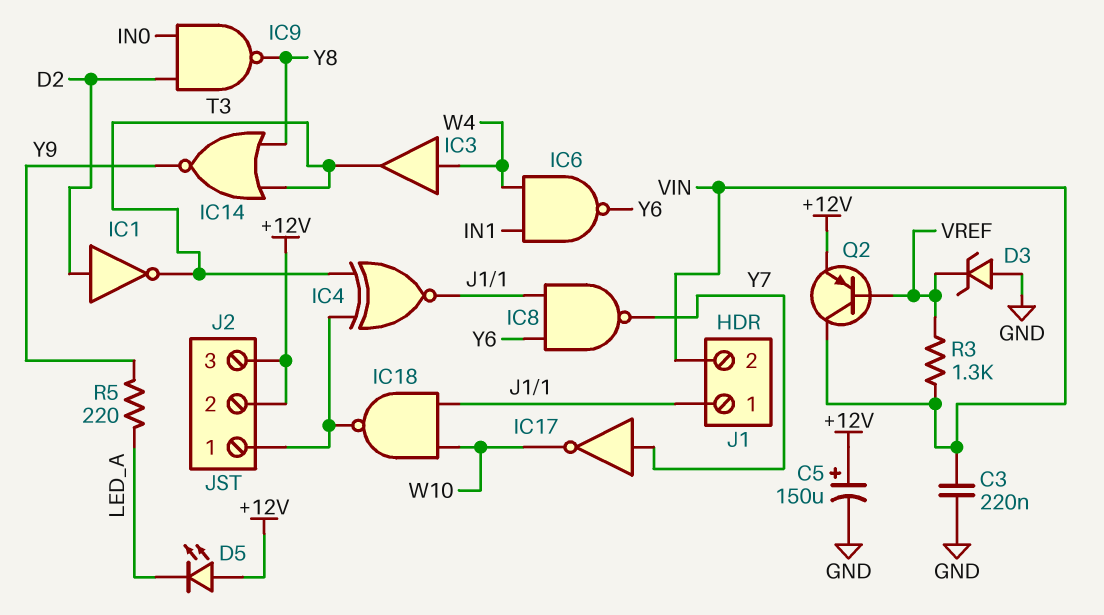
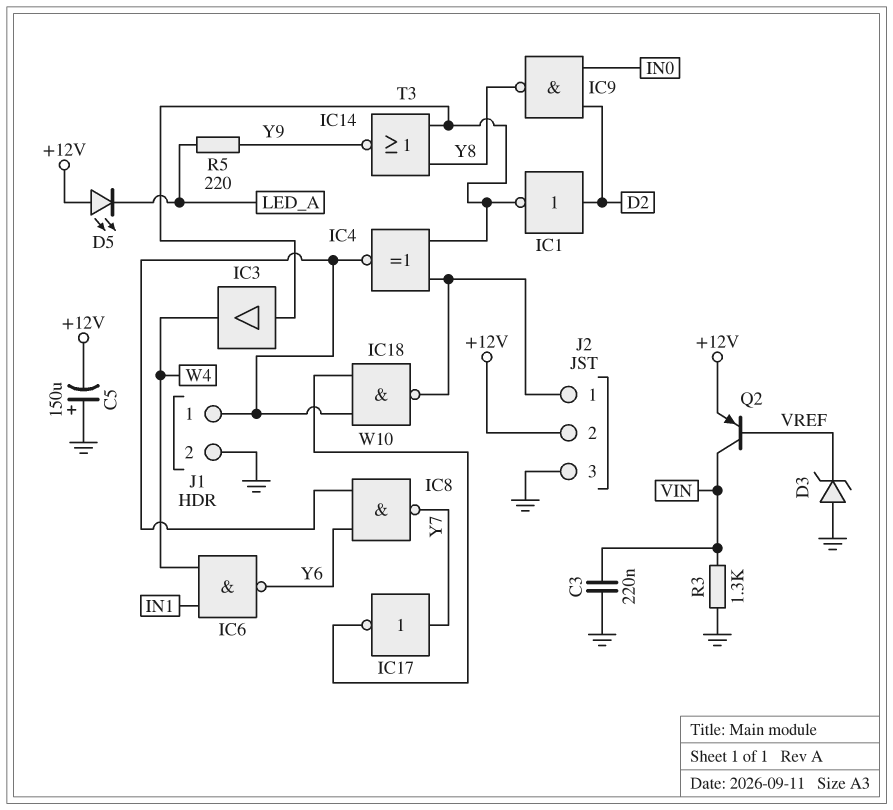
C5: 150uF (plus +12V, minus GND) -> 150uF (plus GND, minus +12V)
IC3: buffer (in W4, out T3) -> buffer (in T3, out W4)
J1 pin 2: VIN -> GND
J2 pin 3: +12V -> GND
R3: 1.3k (VIN, VREF) -> 1.3k (GND, VIN)

